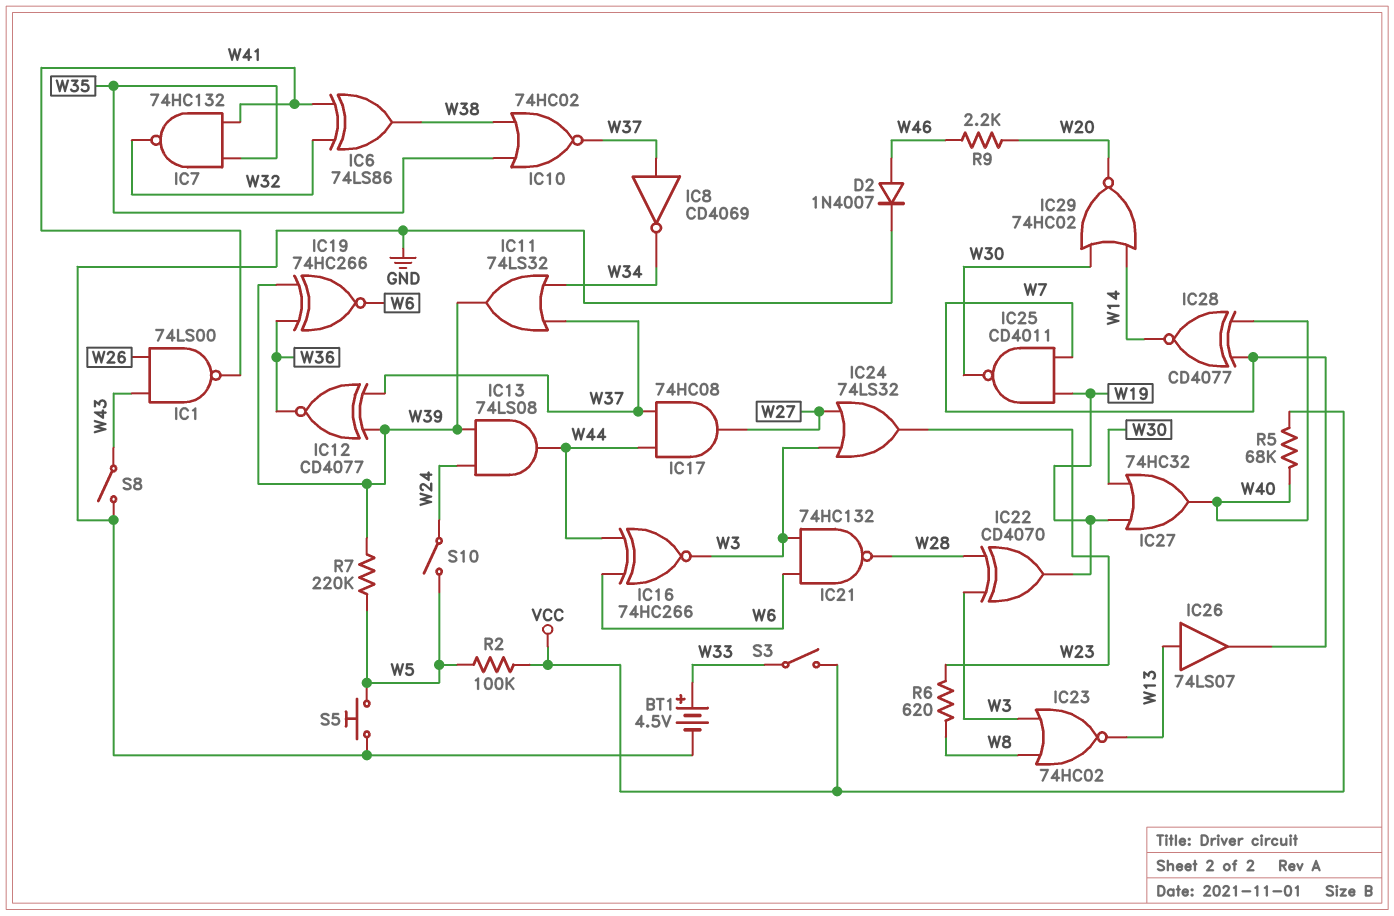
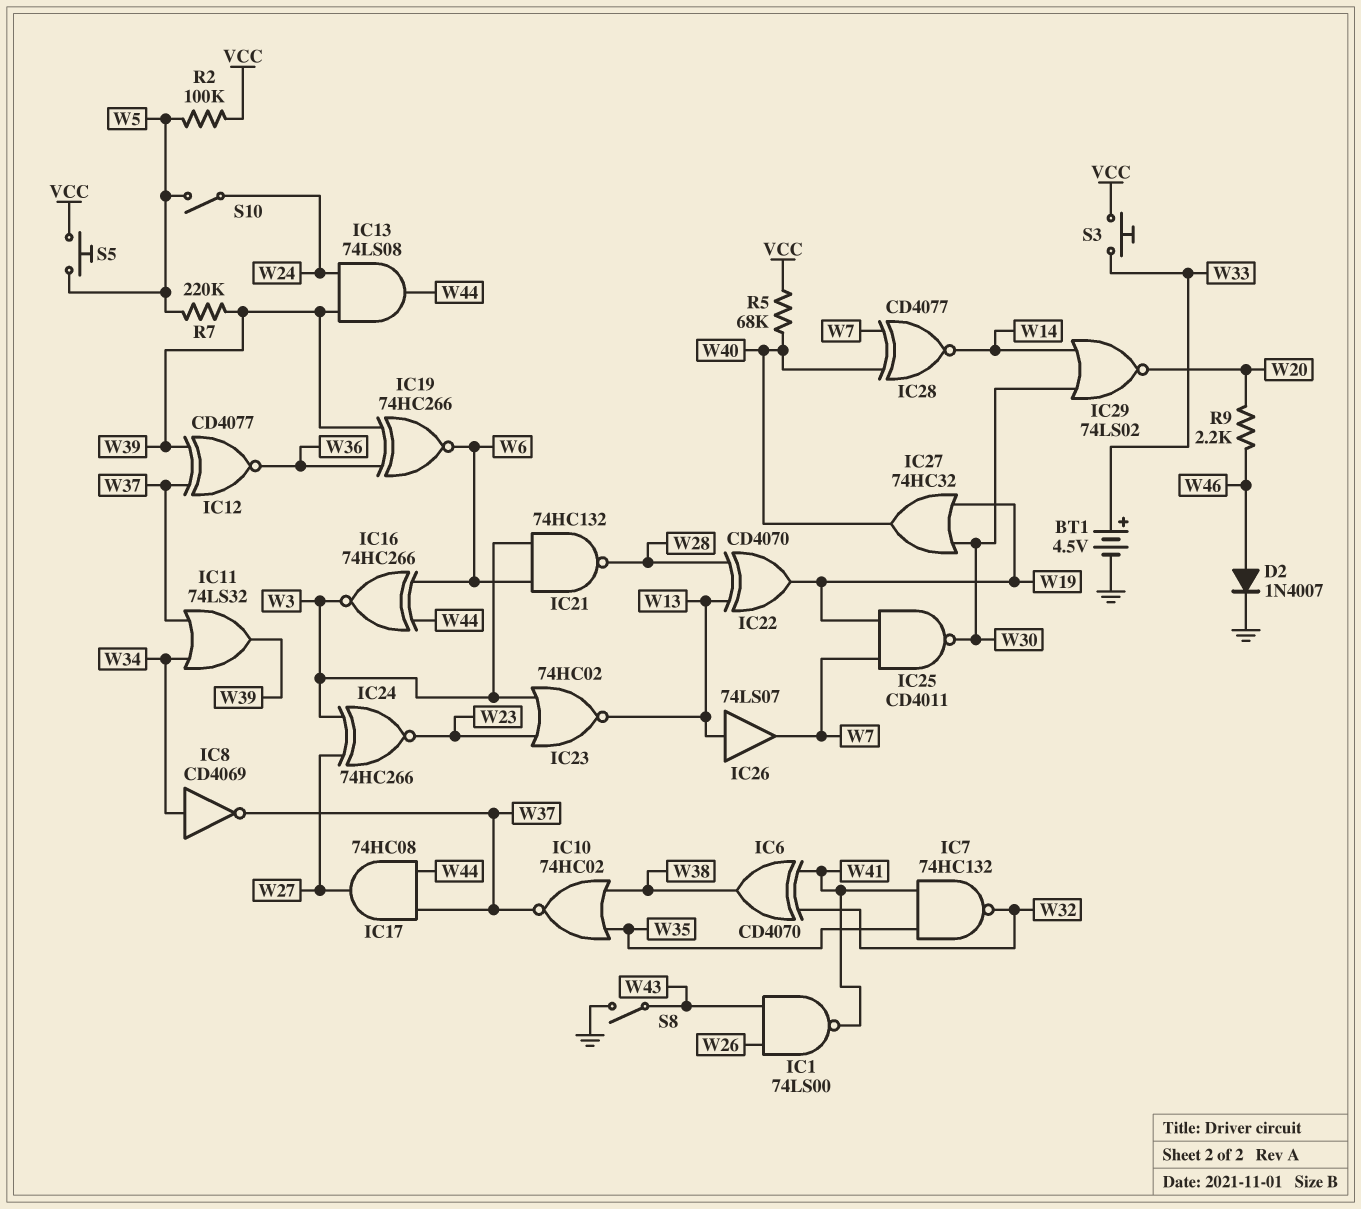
IC6: XOR 74LS86 (in W32, in W41, out W38) -> XOR CD4070 (in W32, in W41, out W38)
IC8: NOT CD4069 (in W37, out W34) -> NOT CD4069 (in W34, out W37)
IC22: XOR CD4070 (in W3, in W28, out W19) -> XOR CD4070 (in W13, in W28, out W19)
IC23: NOR 74HC02 (in W3, in W8, out W13) -> NOR 74HC02 (in W3, in W23, out W13)
IC24: OR 74LS32 (in W3, in W27, out W23) -> XNOR 74HC266 (in W3, in W27, out W23)
IC29: NOR 74HC02 (in W14, in W30, out W20) -> NOR 74LS02 (in W14, in W30, out W20)
R6: 620 (W8, W23) -> none
S3: switch (VCC, W33) -> button (VCC, W33)
S5: button (GND, W5) -> button (VCC, W5)

